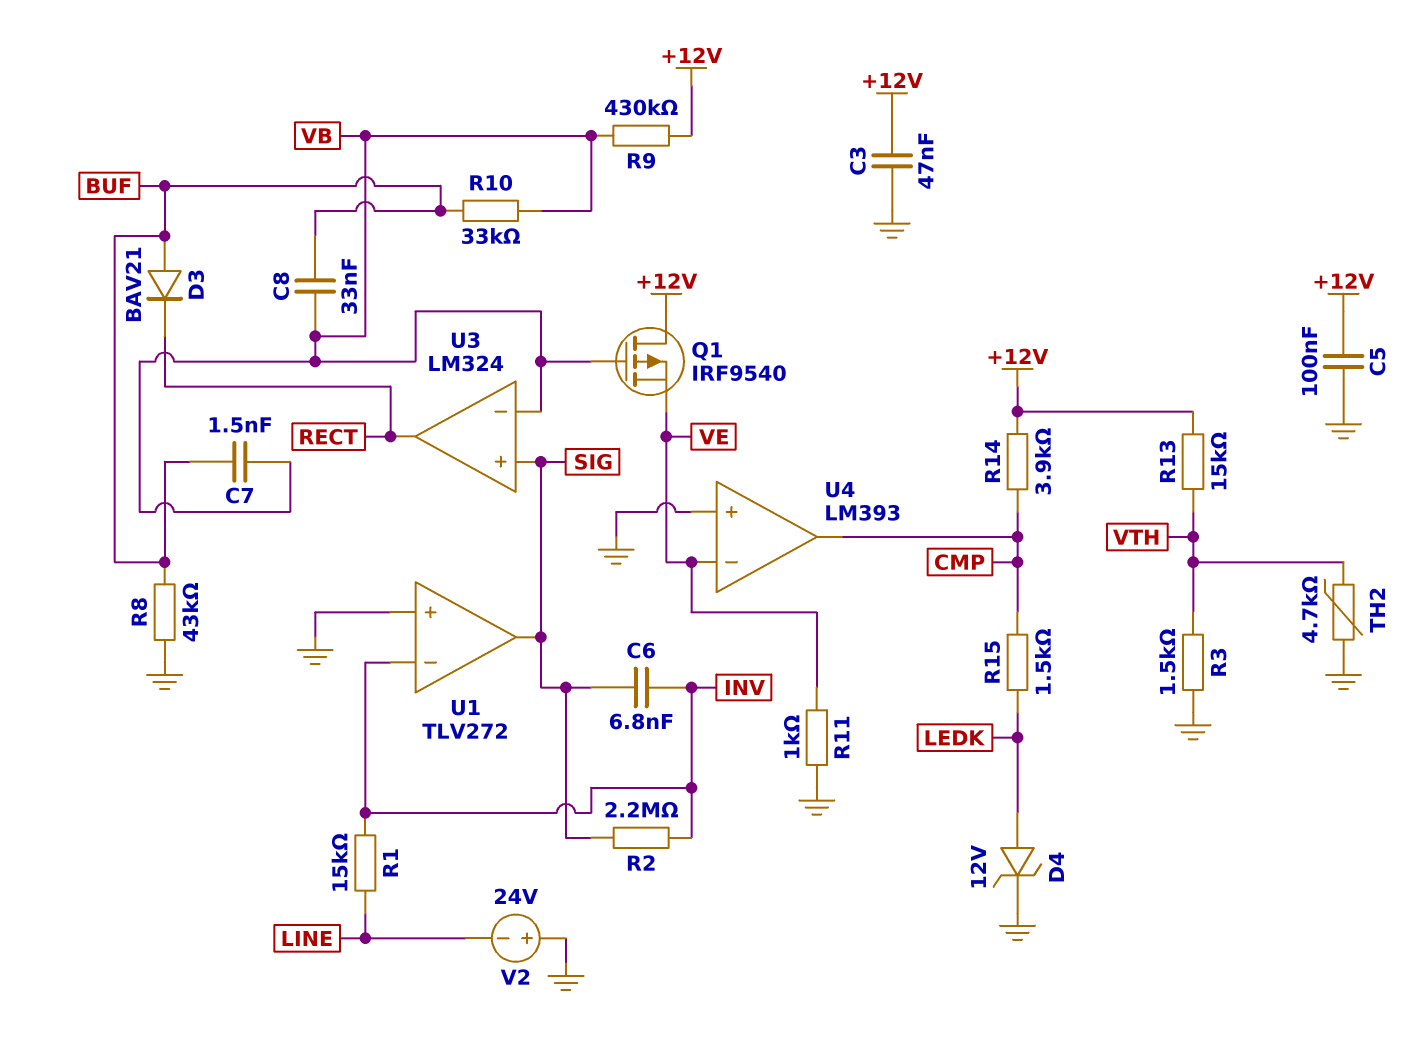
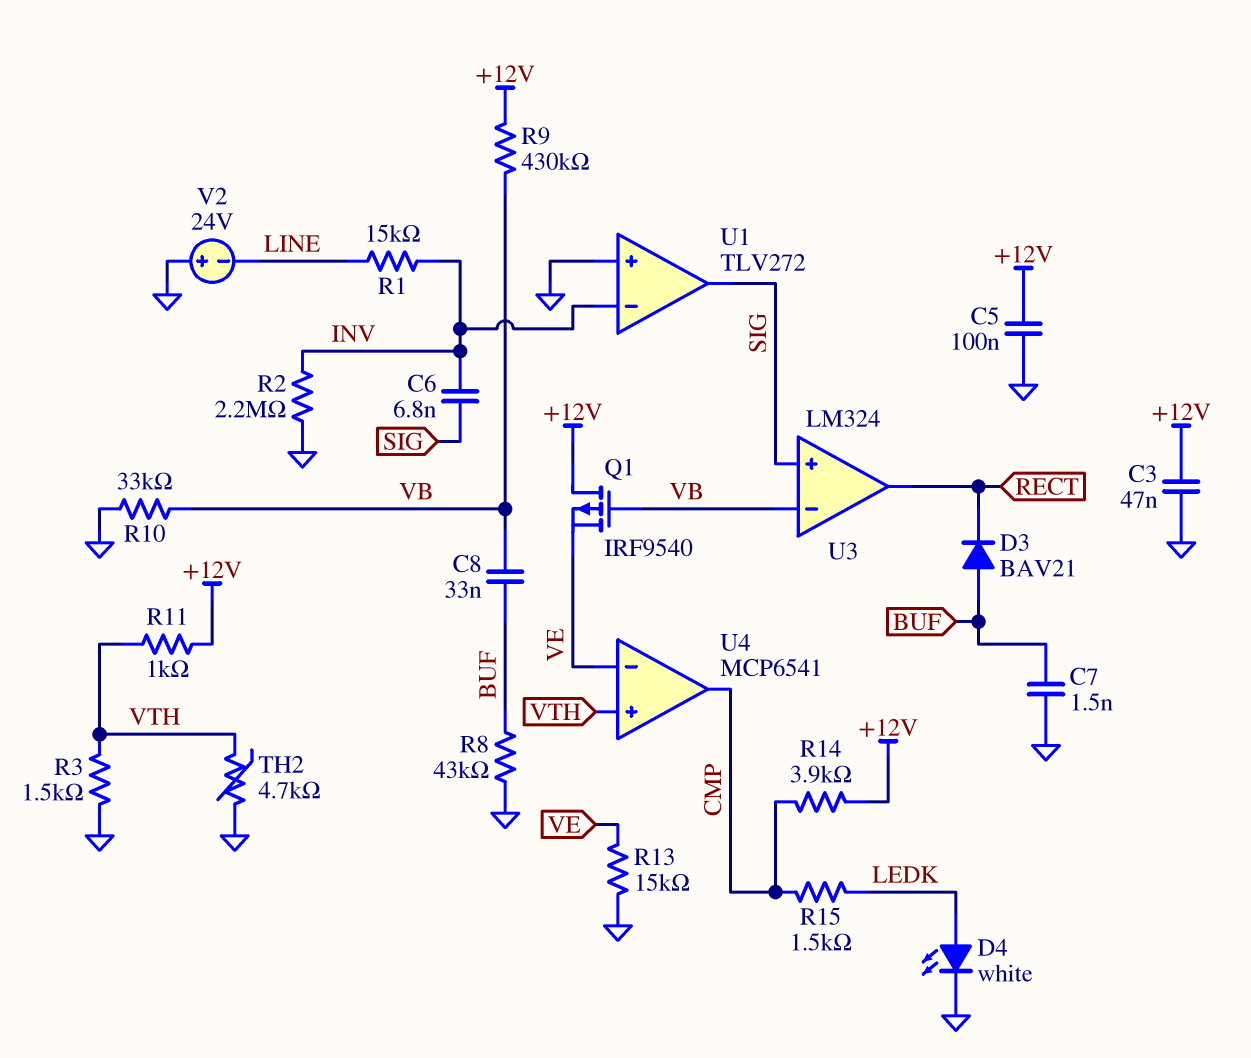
C7: 1.5nF (BUF, VB) -> 1.5nF (BUF, GND)
D4: zener 12V (A LEDK, K GND) -> LED white (A LEDK, K GND)
R2: 2.2M (INV, SIG) -> 2.2M (GND, INV)
R10: 33k (BUF, VB) -> 33k (GND, VB)
R11: 1k (GND, VE) -> 1k (+12V, VTH)
R13: 15k (+12V, VTH) -> 15k (GND, VE)
U4: LM393 -> MCP6541
U4 pin in+: GND -> VTH

